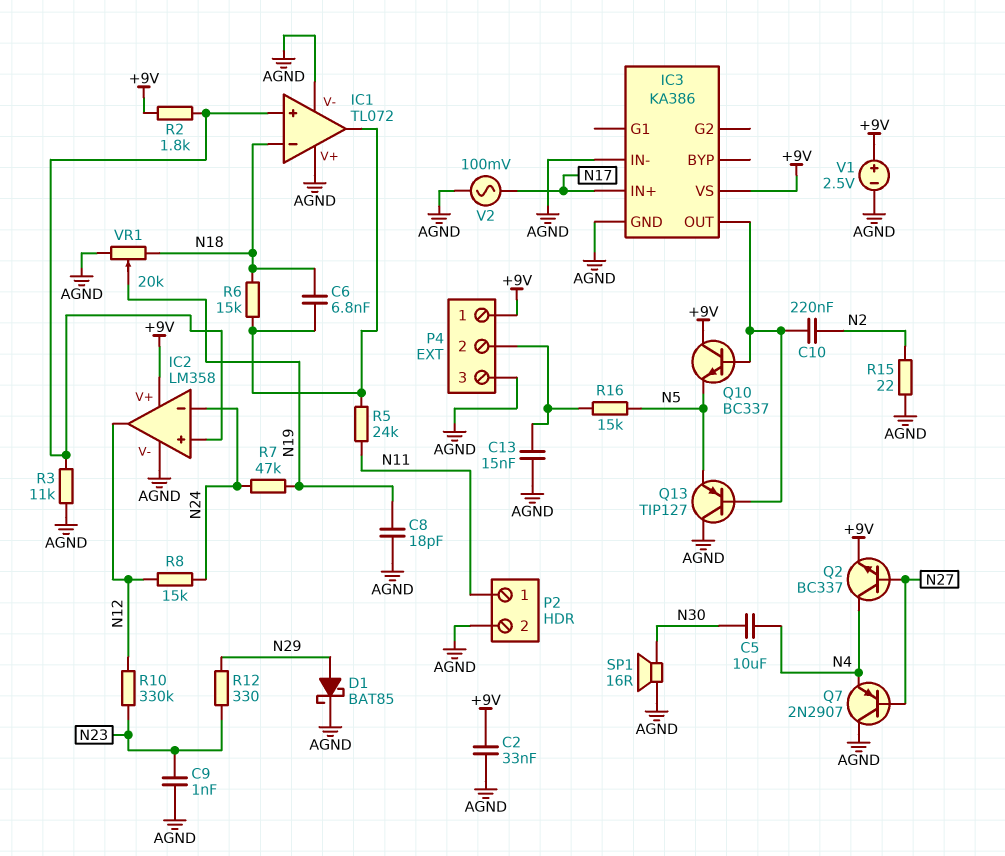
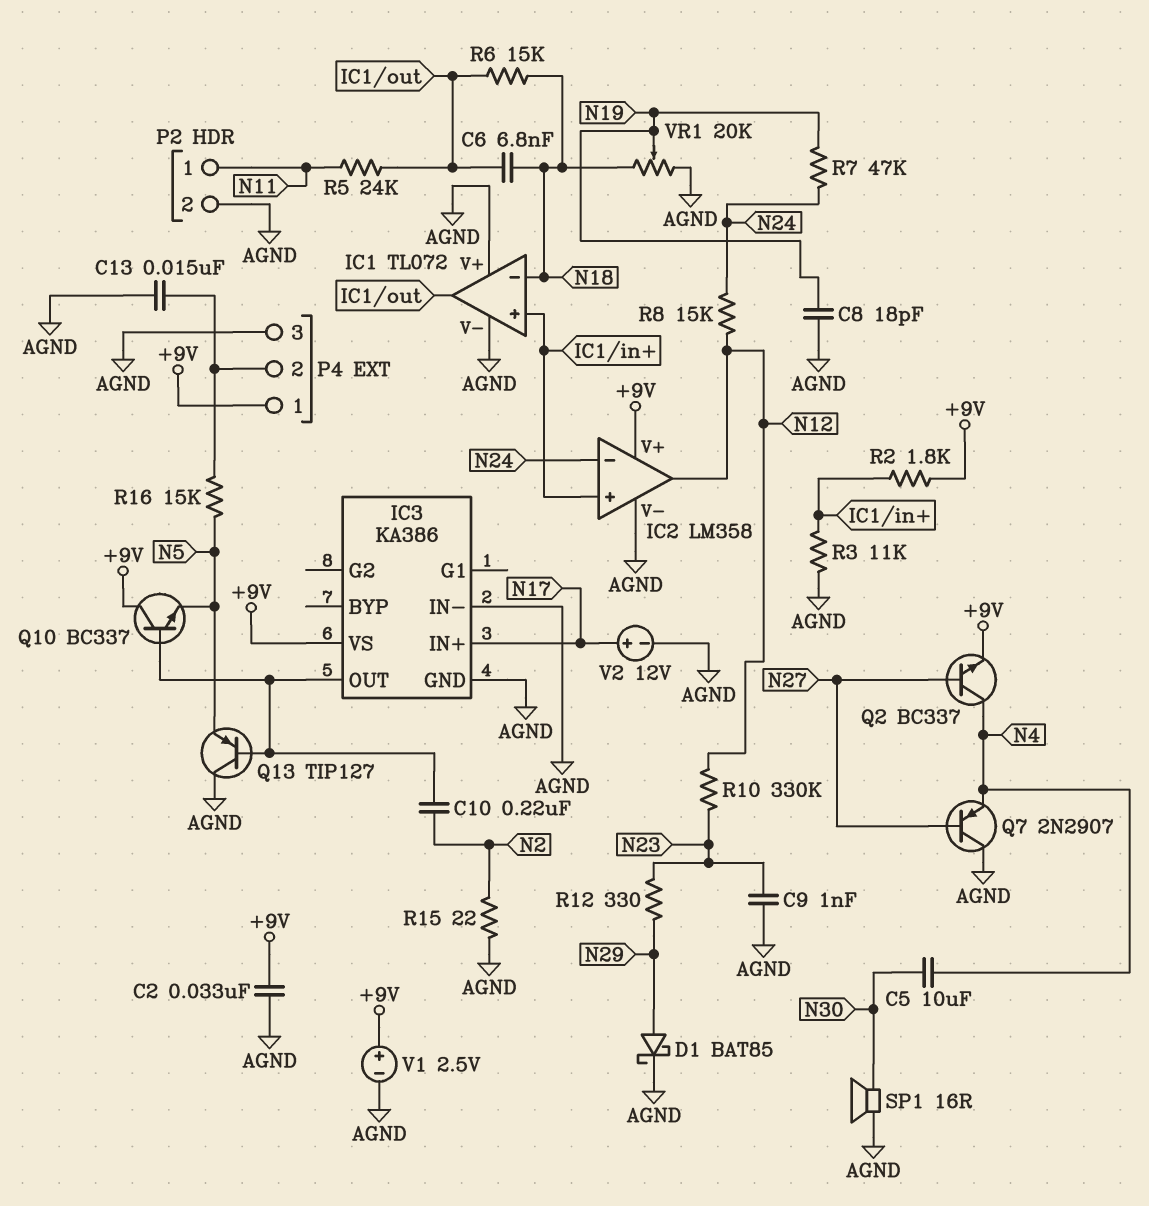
V2: AC 100mV (AGND, N17) -> 12V (plus N17, minus AGND)

